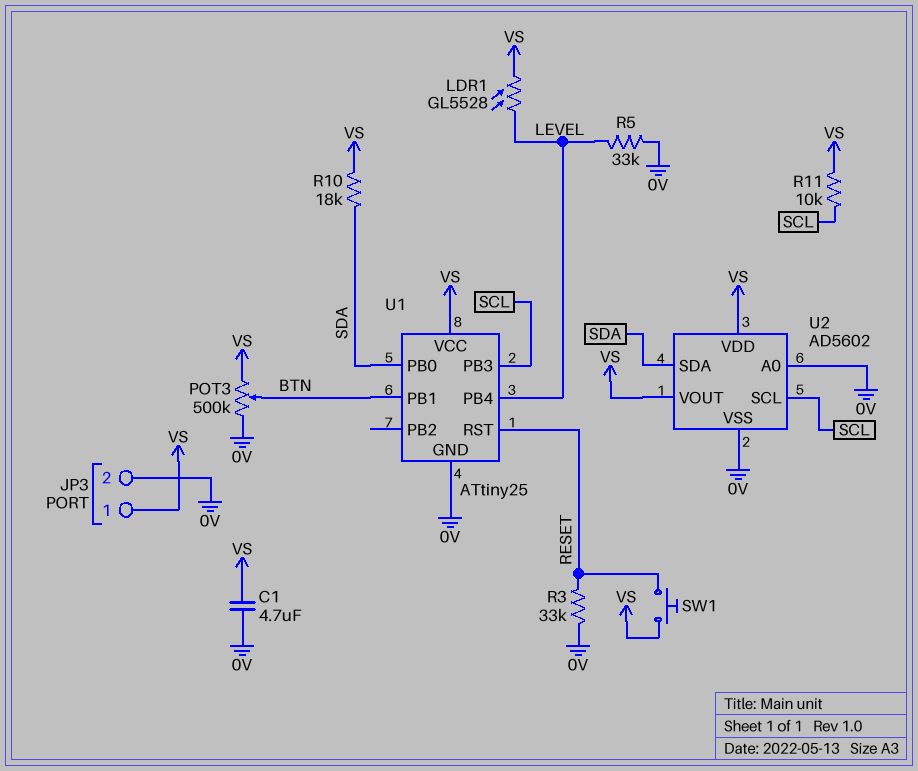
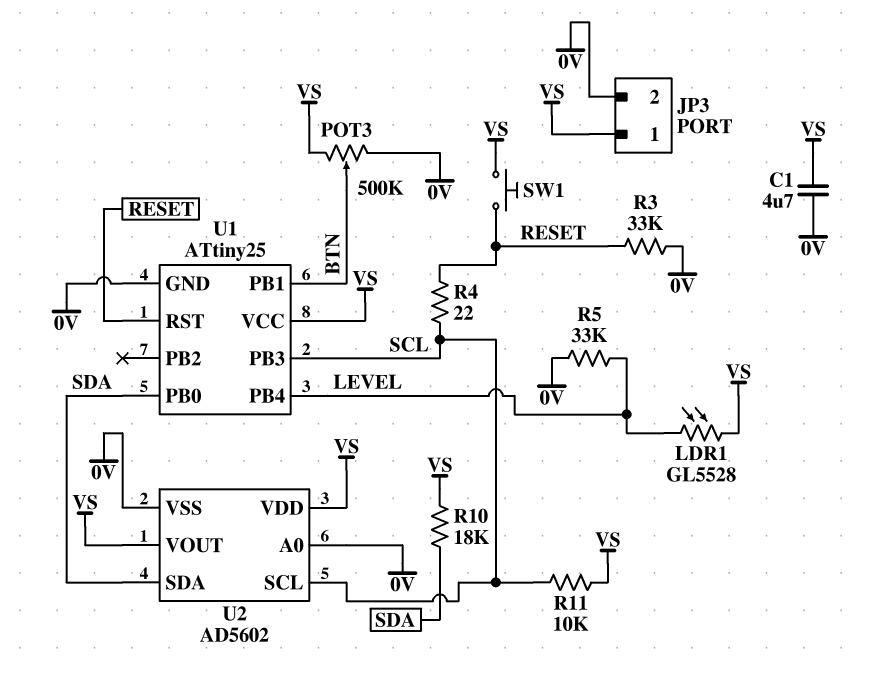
R4: none -> 22 (RESET, SCL)

